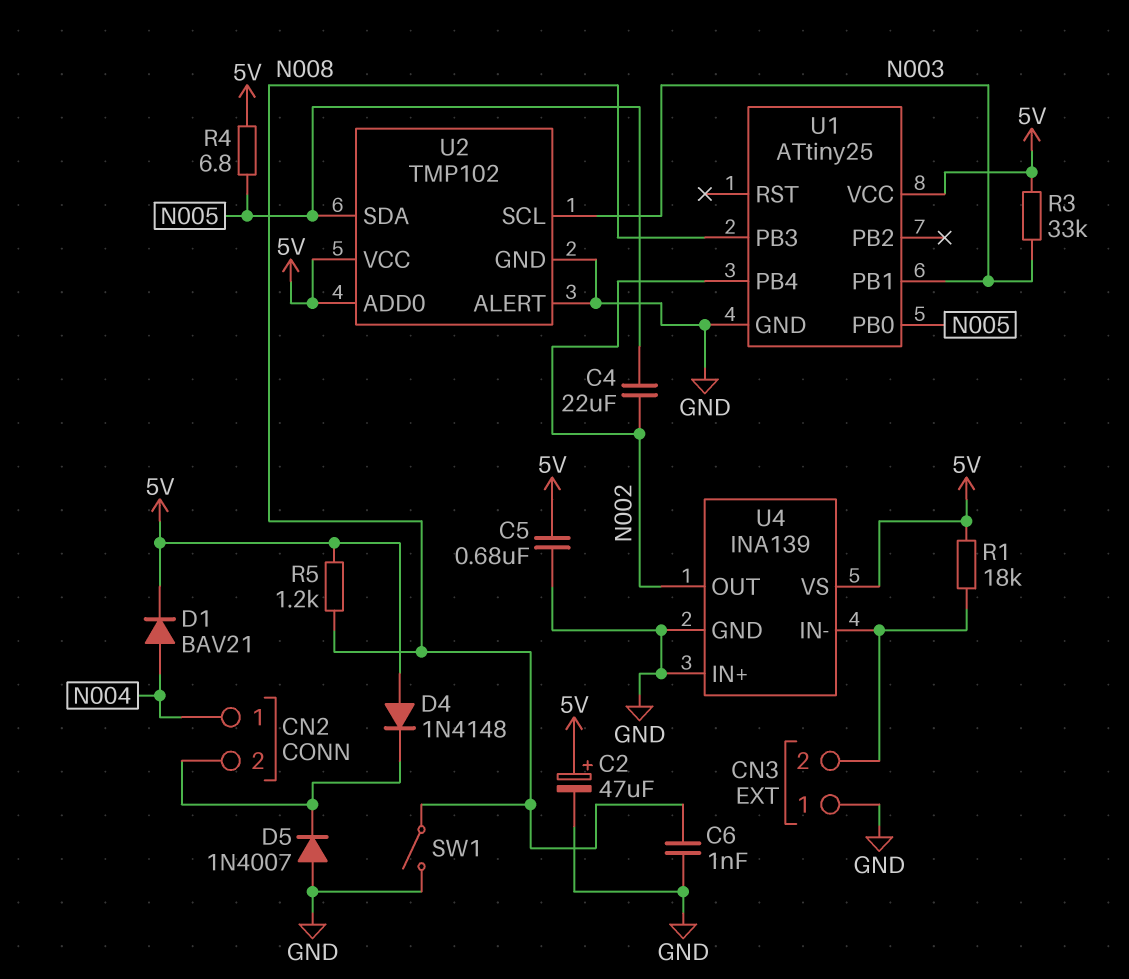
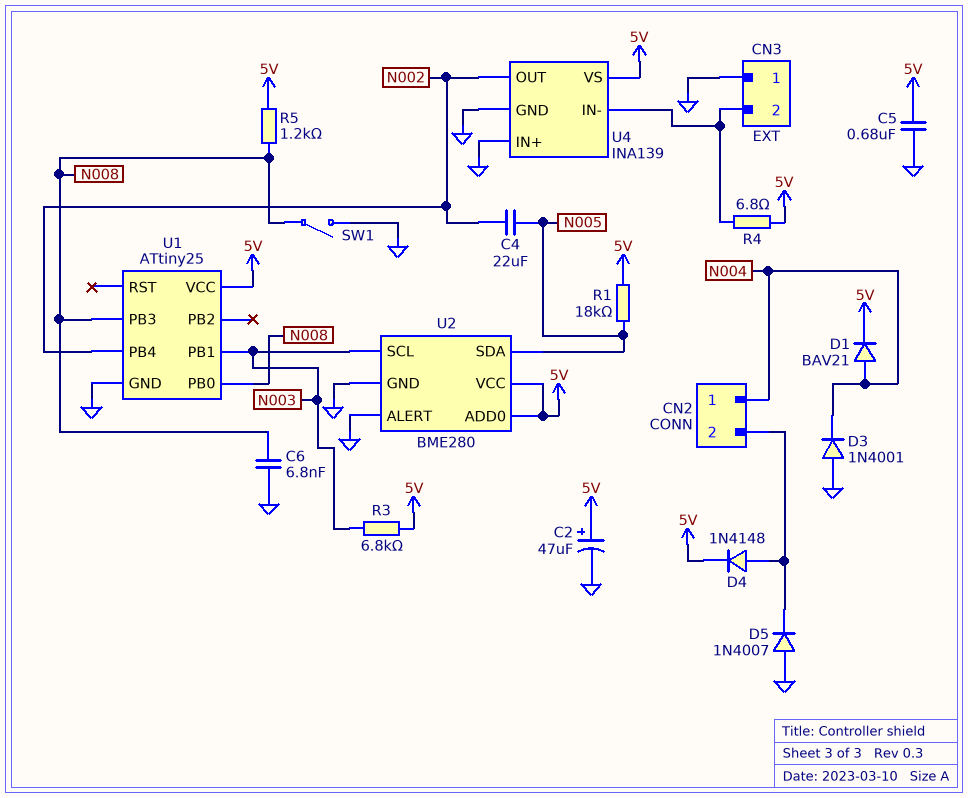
C6: 1nF (GND, N008) -> 6.8nF (GND, N008)
D3: none -> diode 1N4001 (A GND, K N004)
D4: diode 1N4148 (A 5V, K CN2/2) -> diode 1N4148 (A CN2/2, K 5V)
R1: 18k (5V, CN3/2) -> 18k (5V, N005)
R3: 33k (5V, N003) -> 6.8k (5V, N003)
R4: 6.8 (5V, N005) -> 6.8 (5V, CN3/2)
U1 pin PB0: N005 -> N008
U2: TMP102 -> BME280

